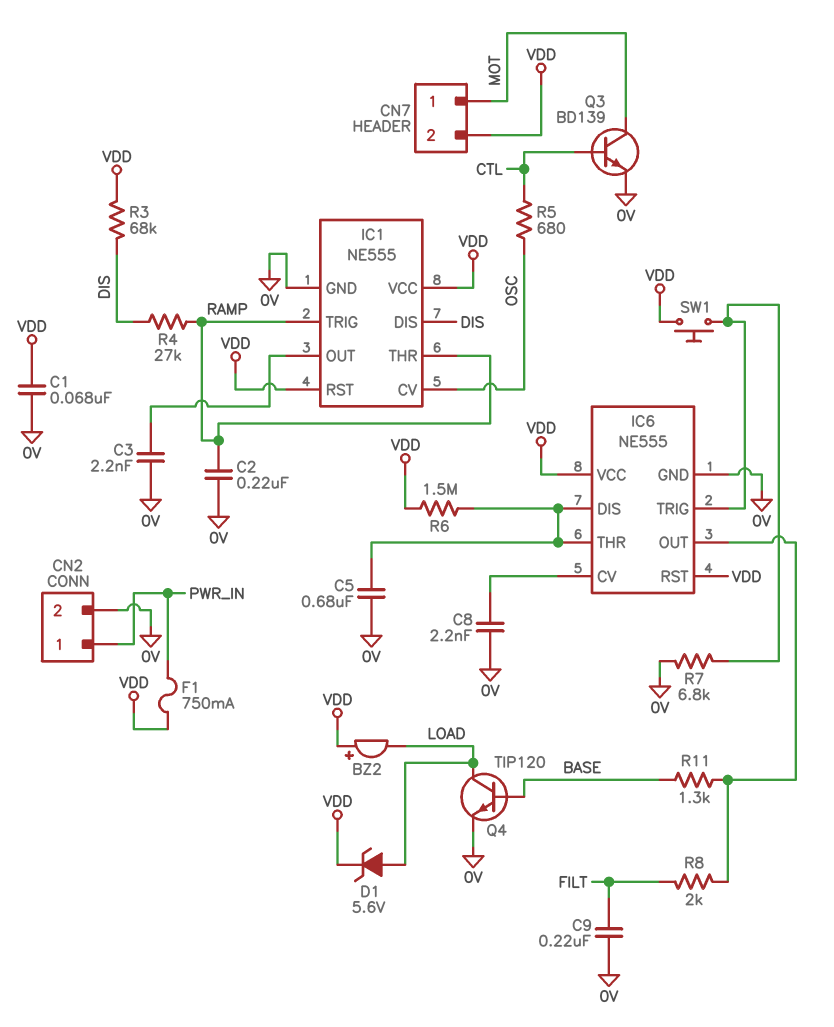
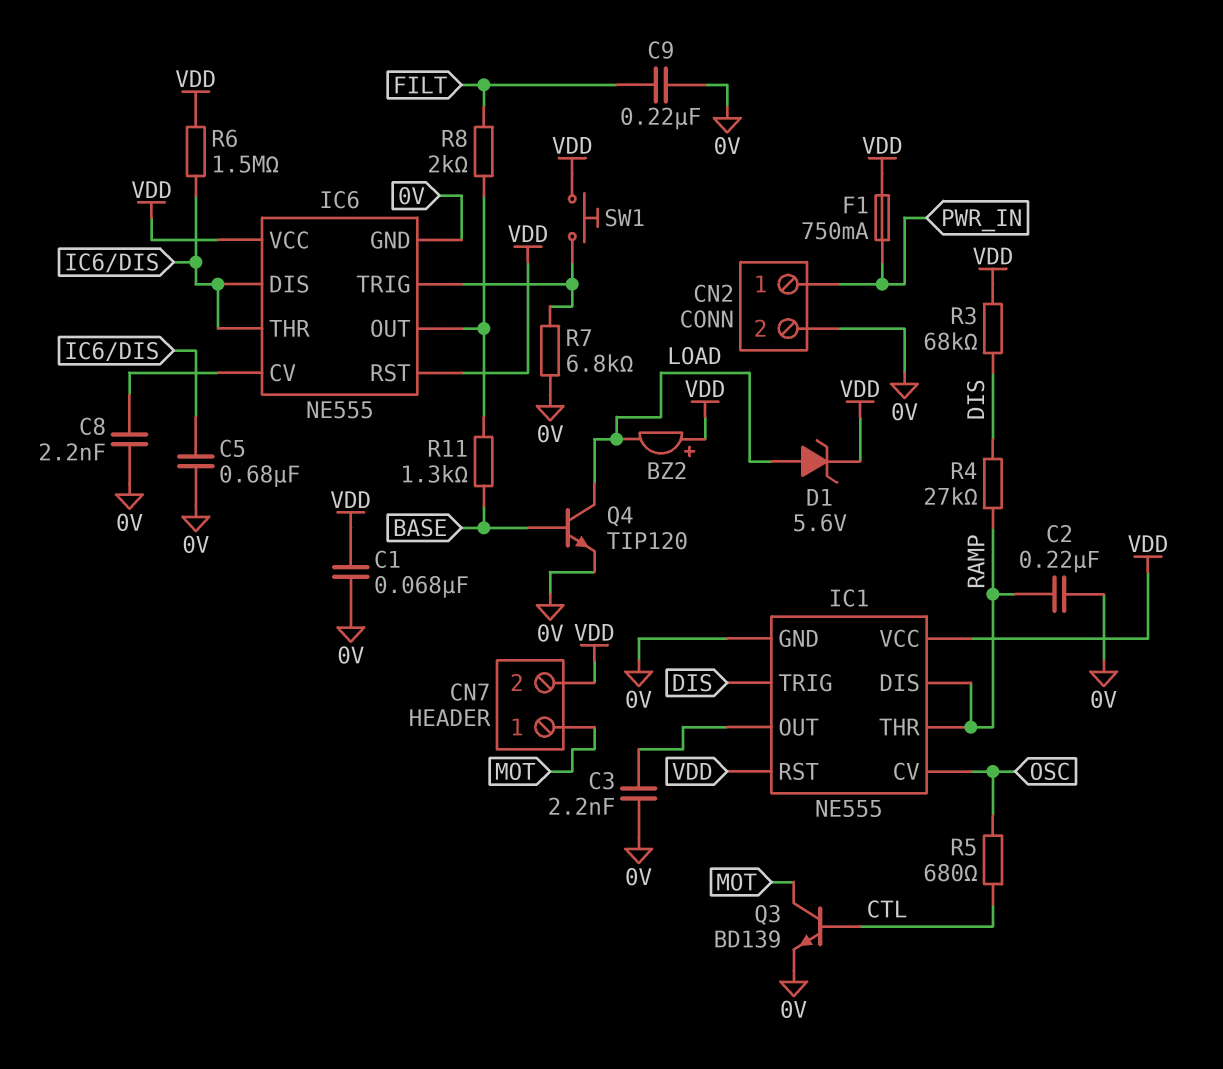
IC1 pin DIS: DIS -> RAMP
IC1 pin TRIG: RAMP -> DIS

